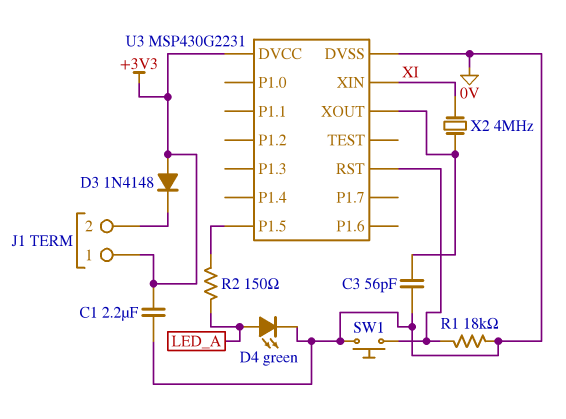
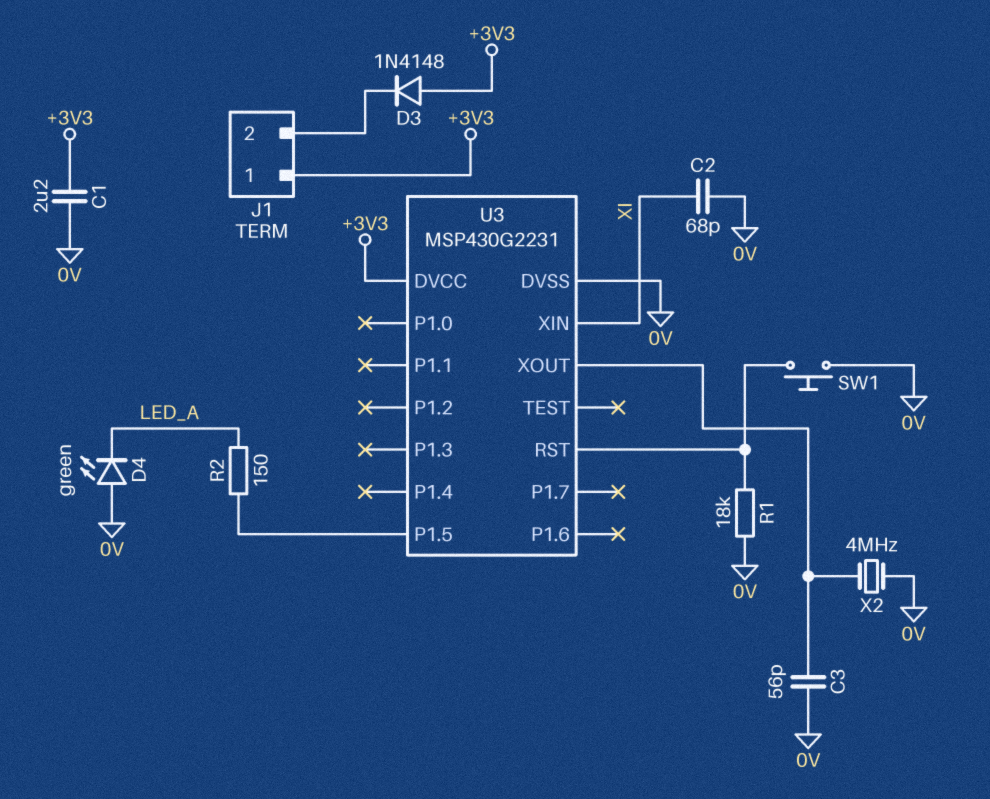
C2: none -> 68pF (0V, XI)
D4: LED green (A LED_A, K 0V) -> LED green (A 0V, K LED_A)
X2: 4MHz (U3/XOUT, XI) -> 4MHz (0V, U3/XOUT)

